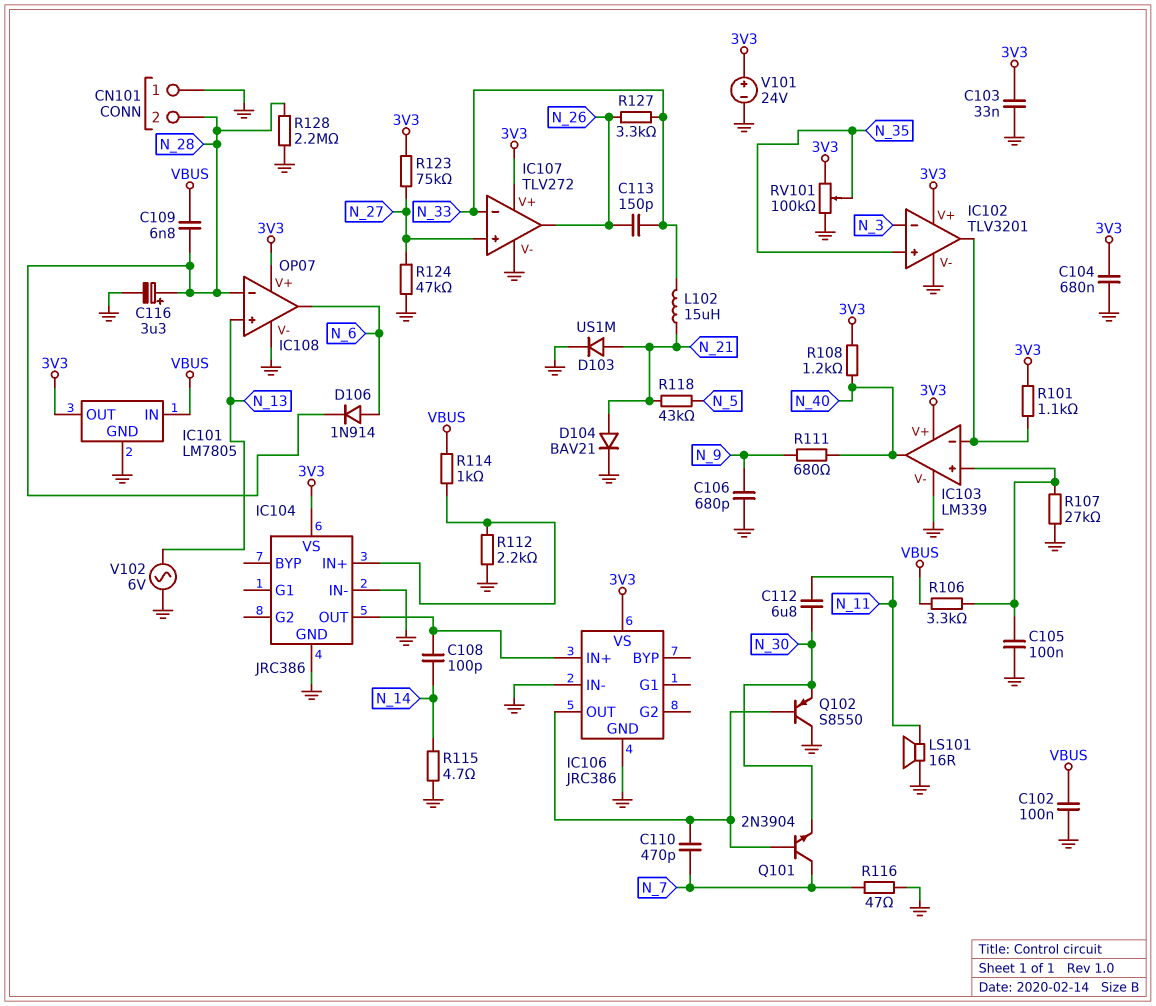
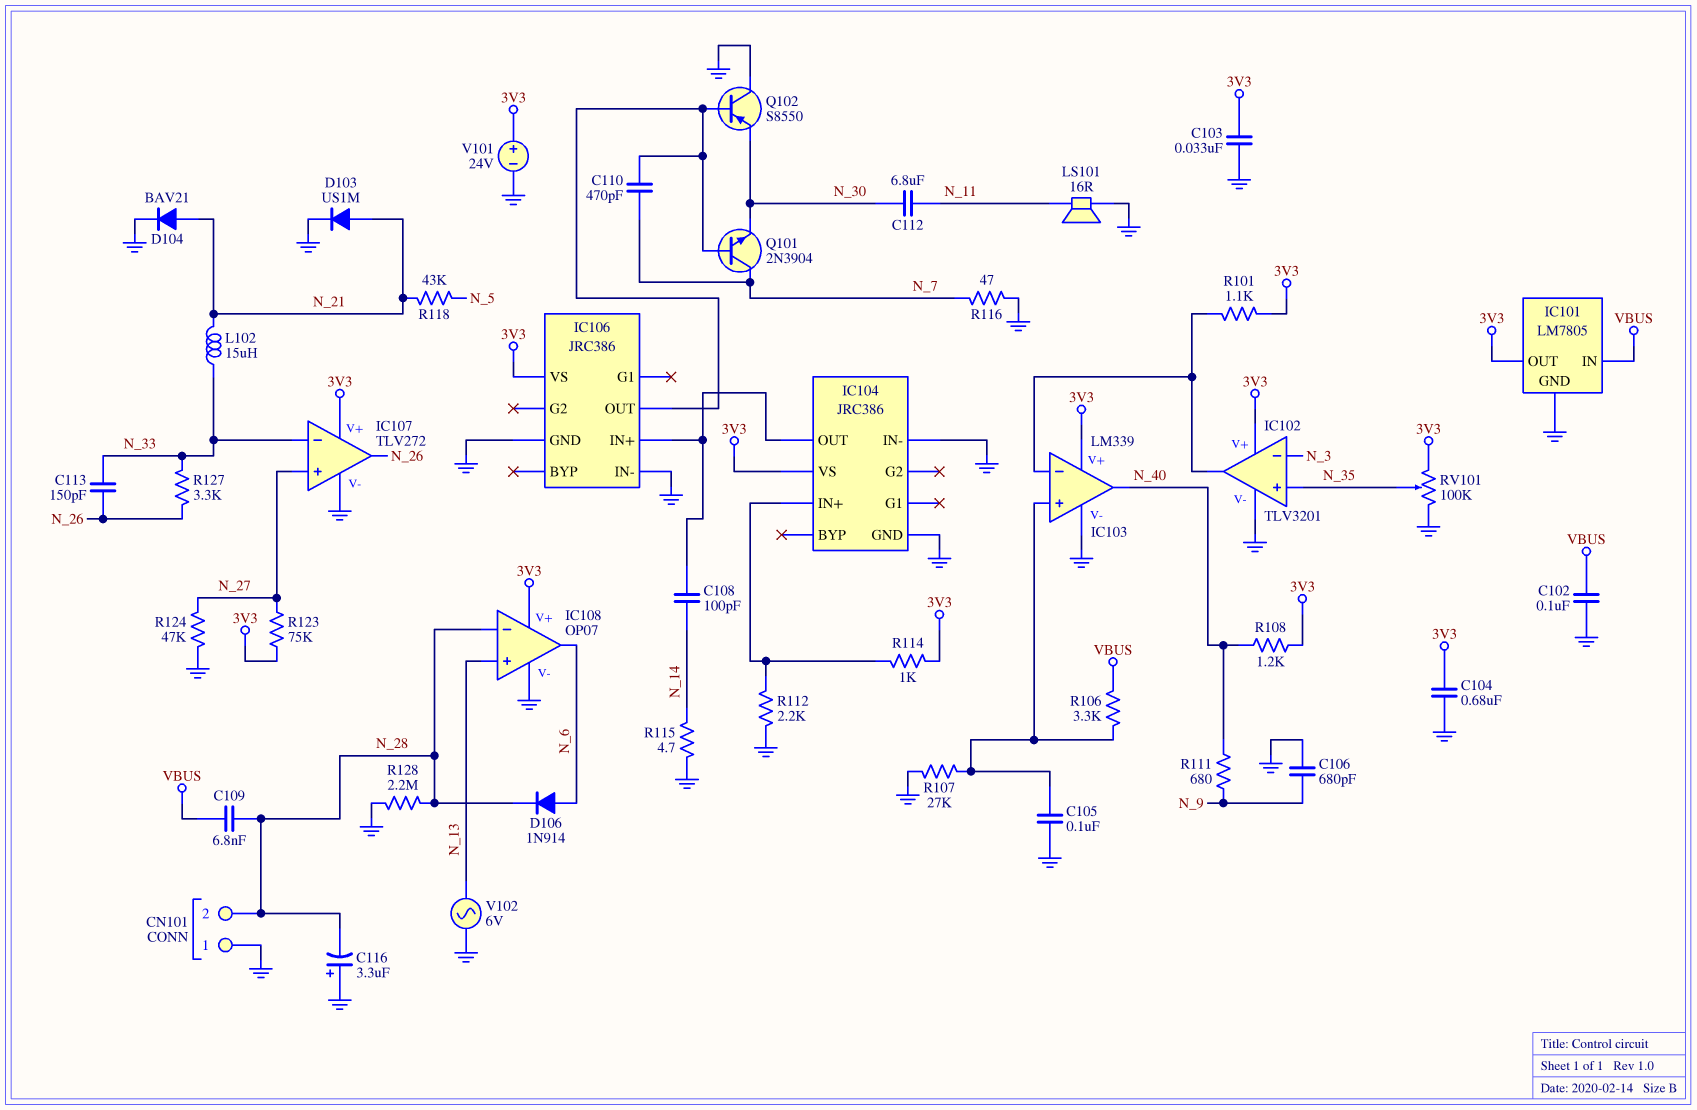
C116: 3.3uF (plus N_28, minus GND) -> 3.3uF (plus GND, minus N_28)
R114: 1k (IC104/IN+, VBUS) -> 1k (3V3, IC104/IN+)

